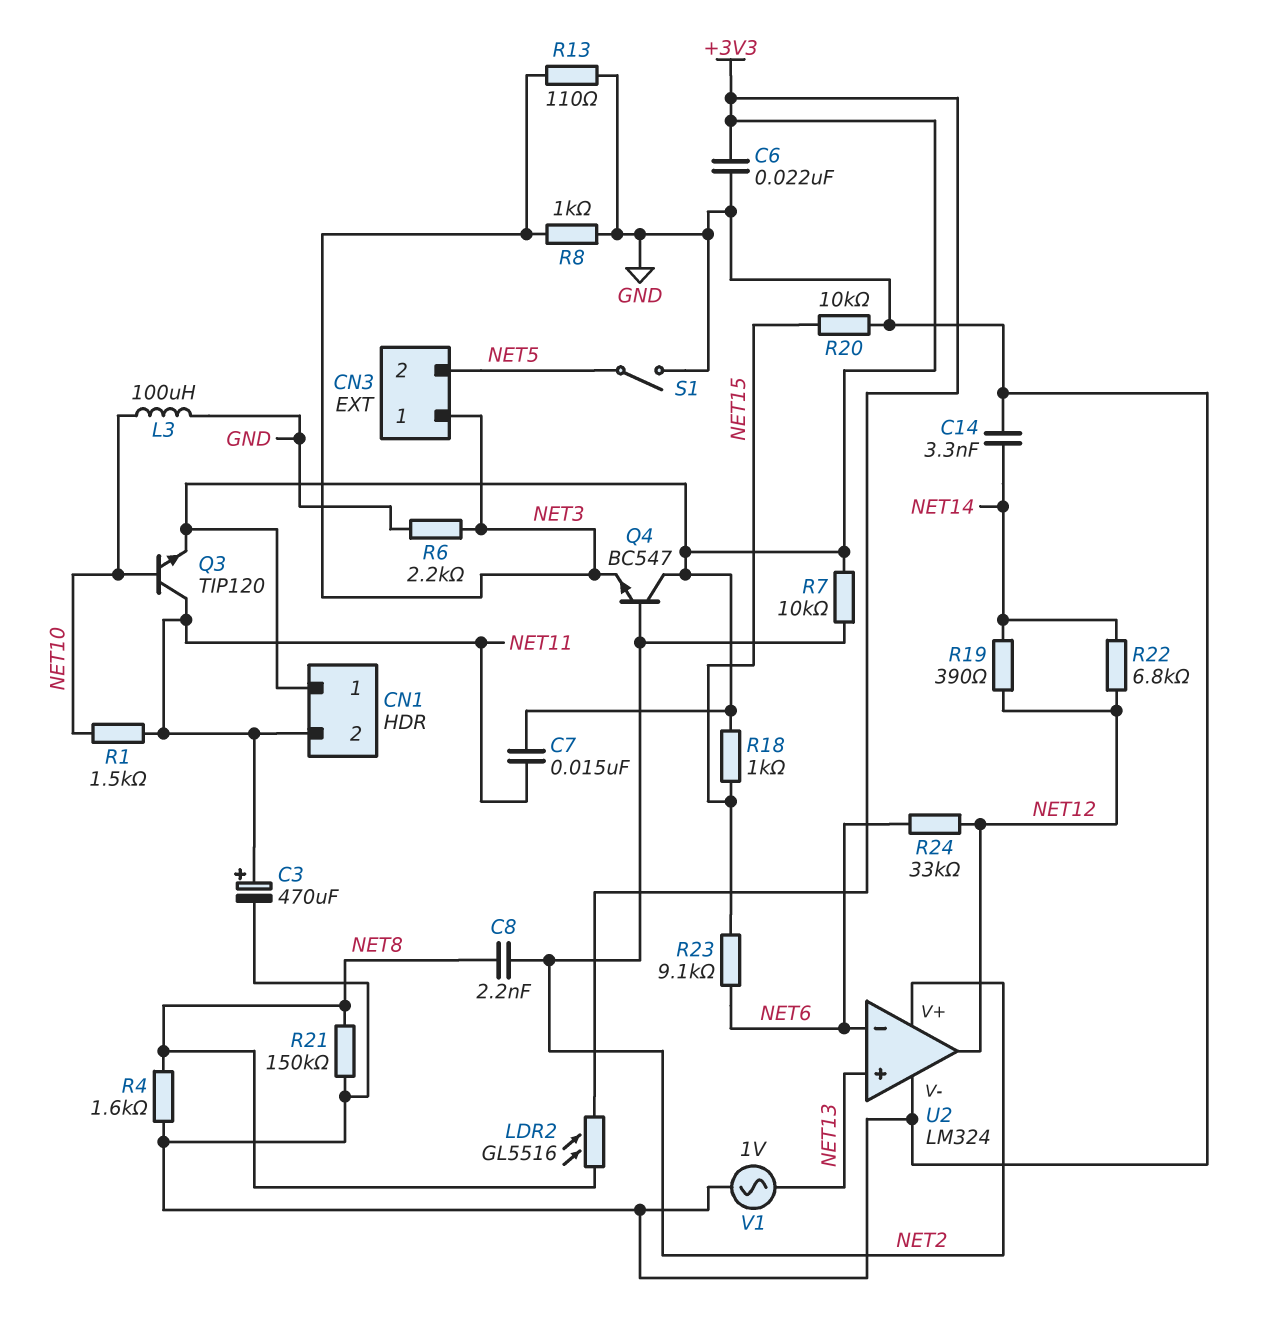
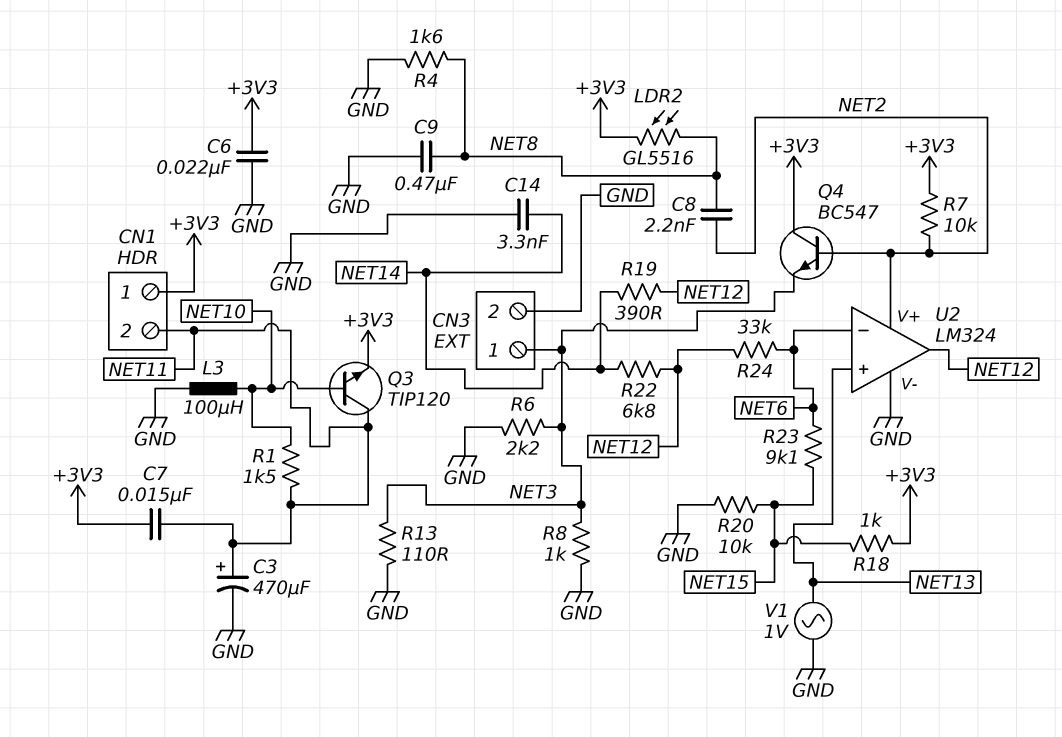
C9: none -> 470nF (GND, NET8)
CN3 pin 2: NET5 -> GND
R21: 150k (GND, NET8) -> none
S1: switch (GND, NET5) -> none

